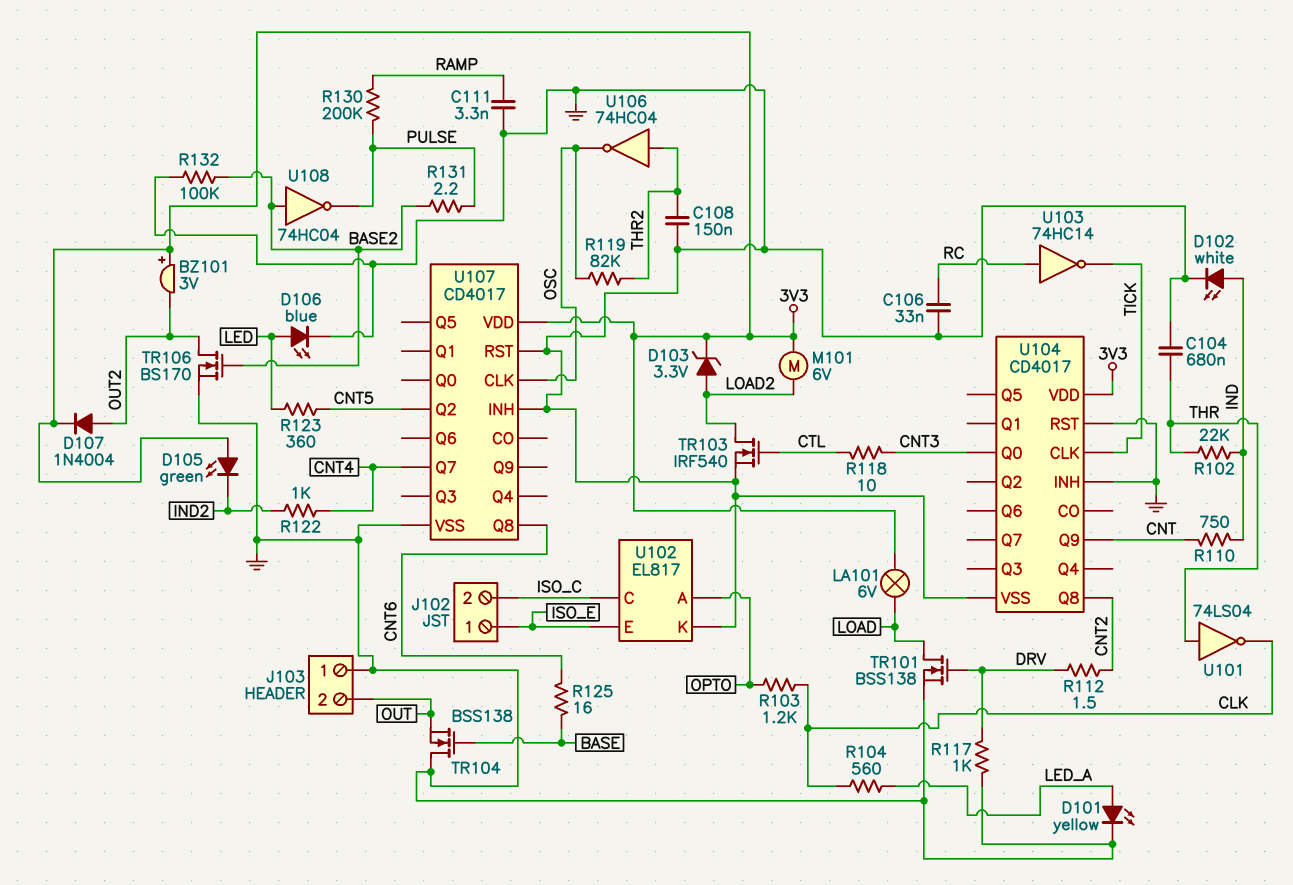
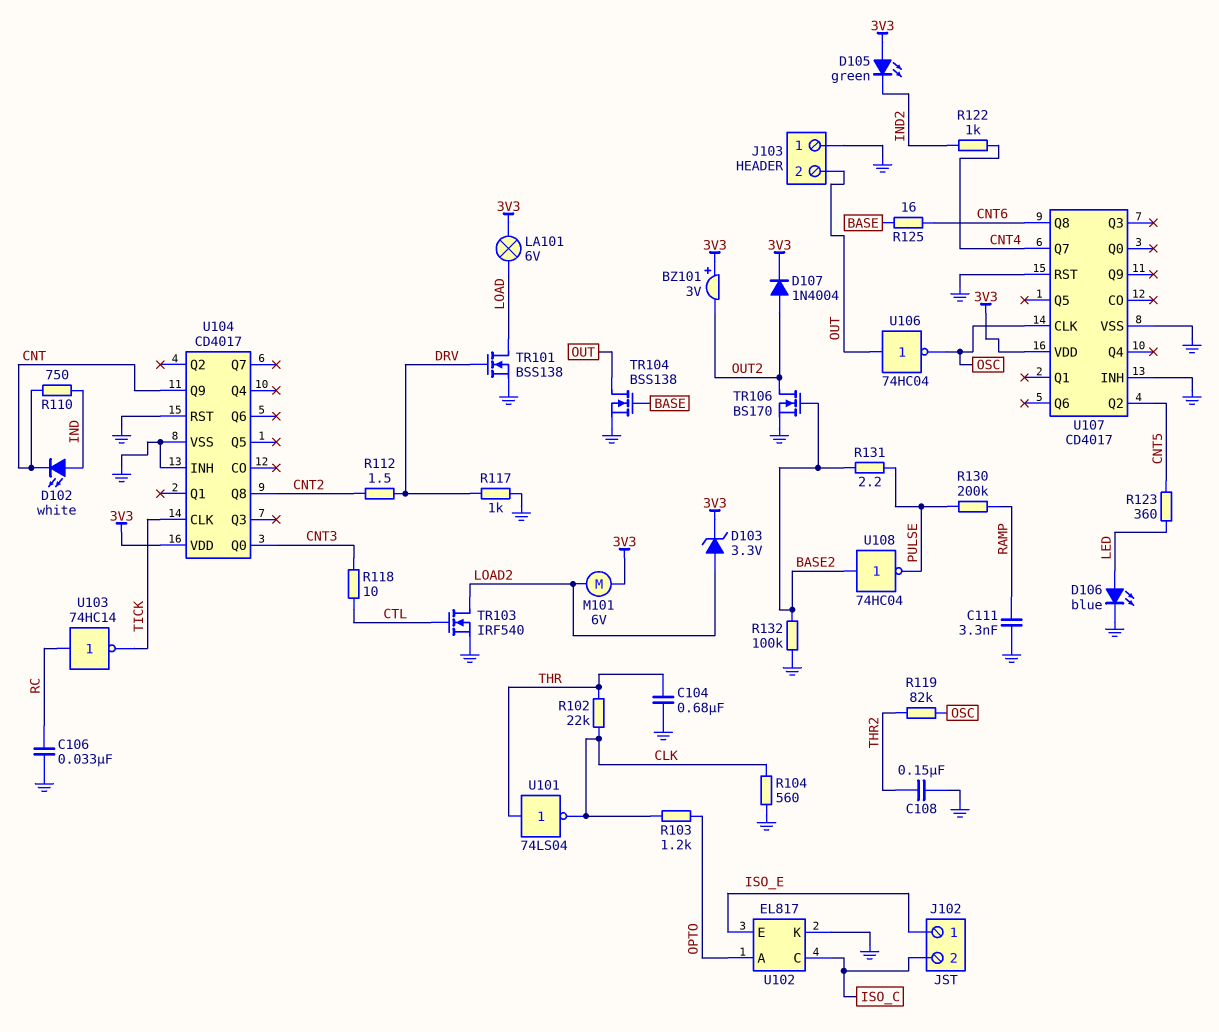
D101: LED yellow (A LED_A, K GND) -> none
D102: LED white (A IND, K GND) -> LED white (A IND, K CNT)
R102: 22k (IND, THR) -> 22k (CLK, THR)
R104: 560 (CLK, LED_A) -> 560 (CLK, GND)
TR104: NMOS BSS138 (G BASE, D GND, S OUT) -> NMOS BSS138 (G BASE, D OUT, S GND)
U106: NOT 74HC04 (in THR2, out OSC) -> NOT 74HC04 (in OUT, out OSC)

